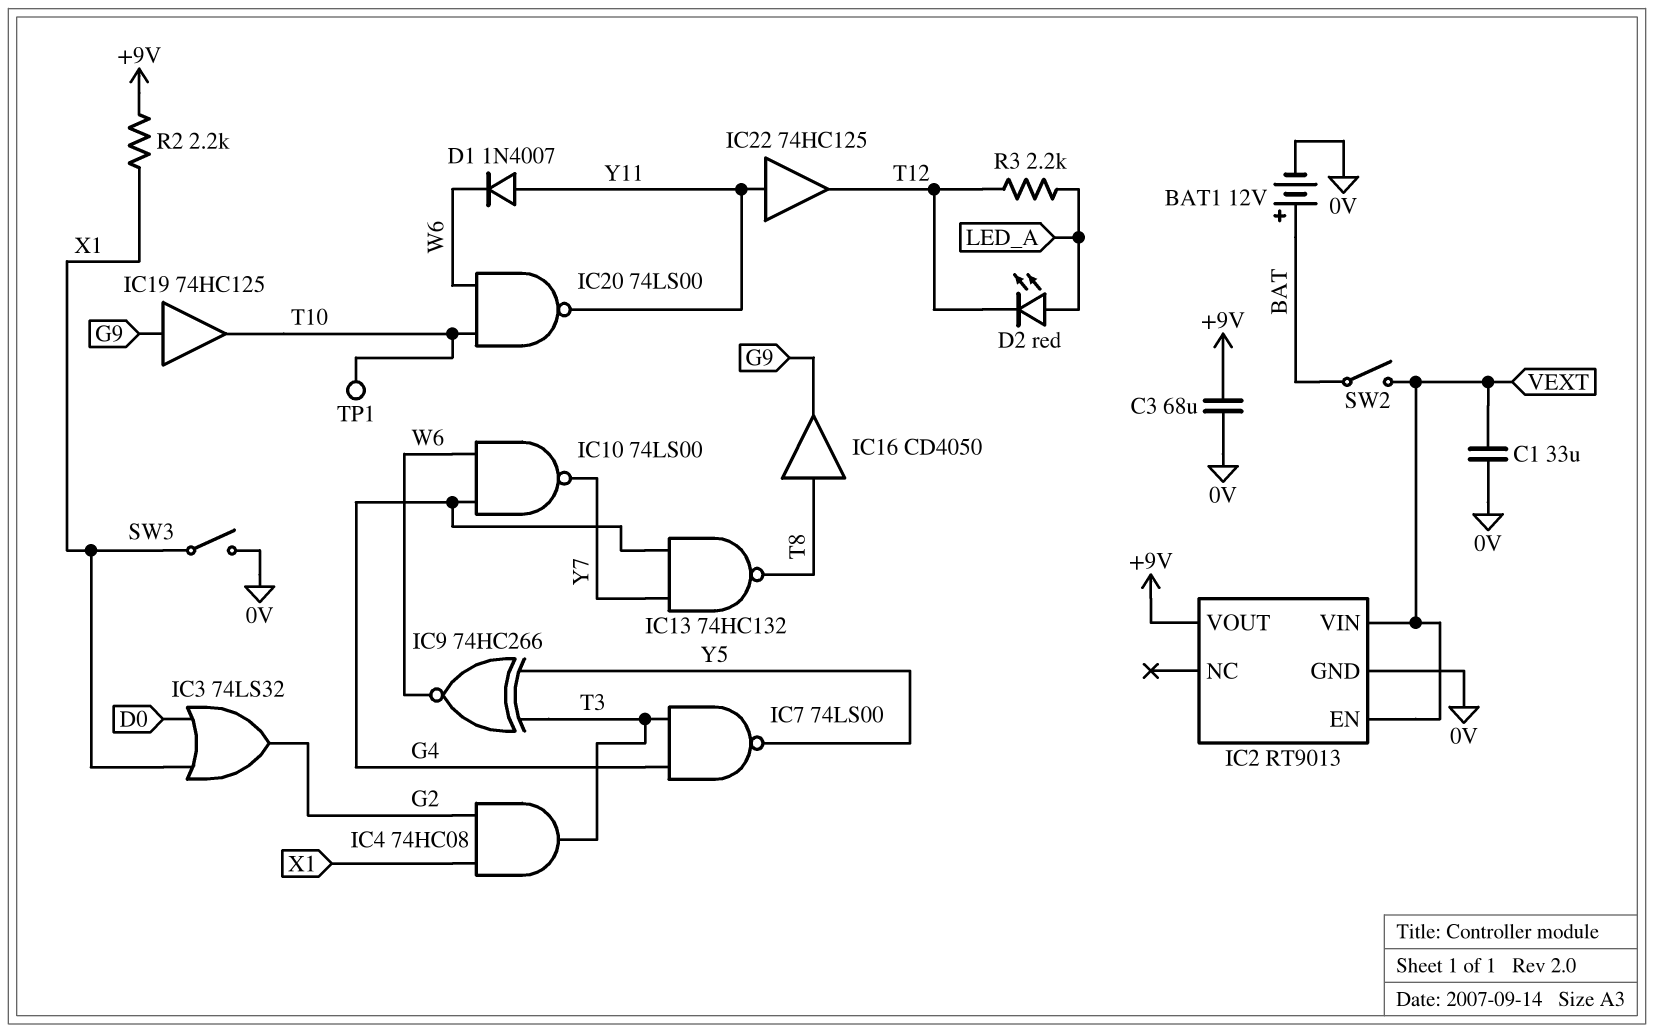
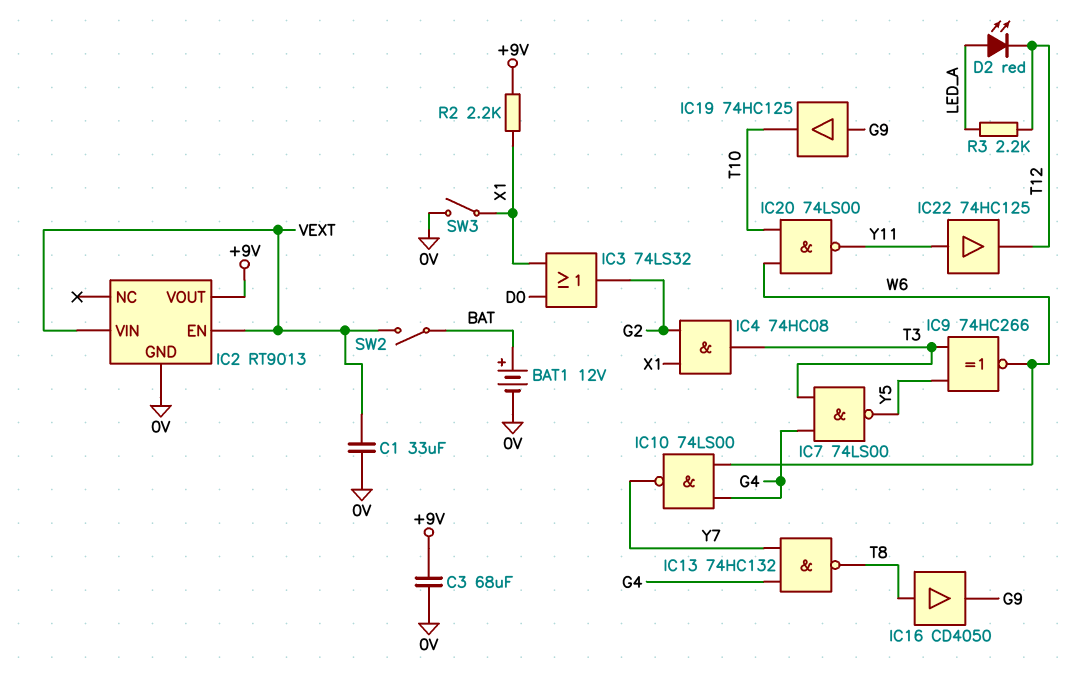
D1: diode 1N4007 (A Y11, K W6) -> none
TP1: test point (T10) -> none

